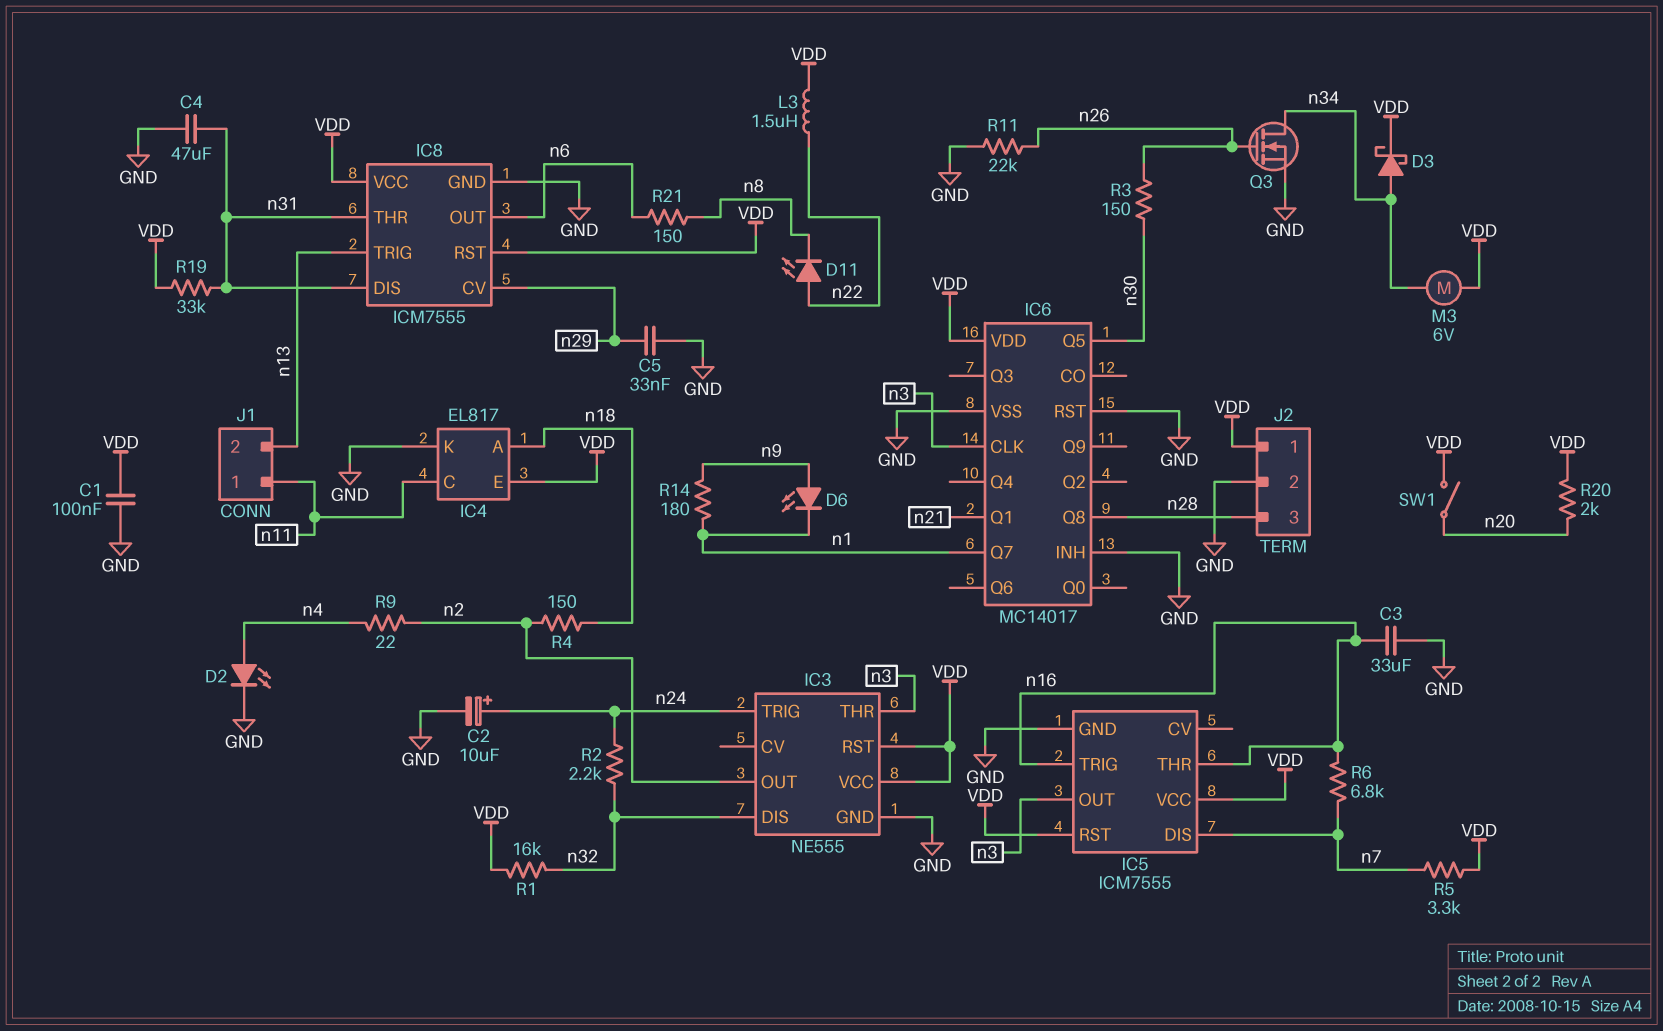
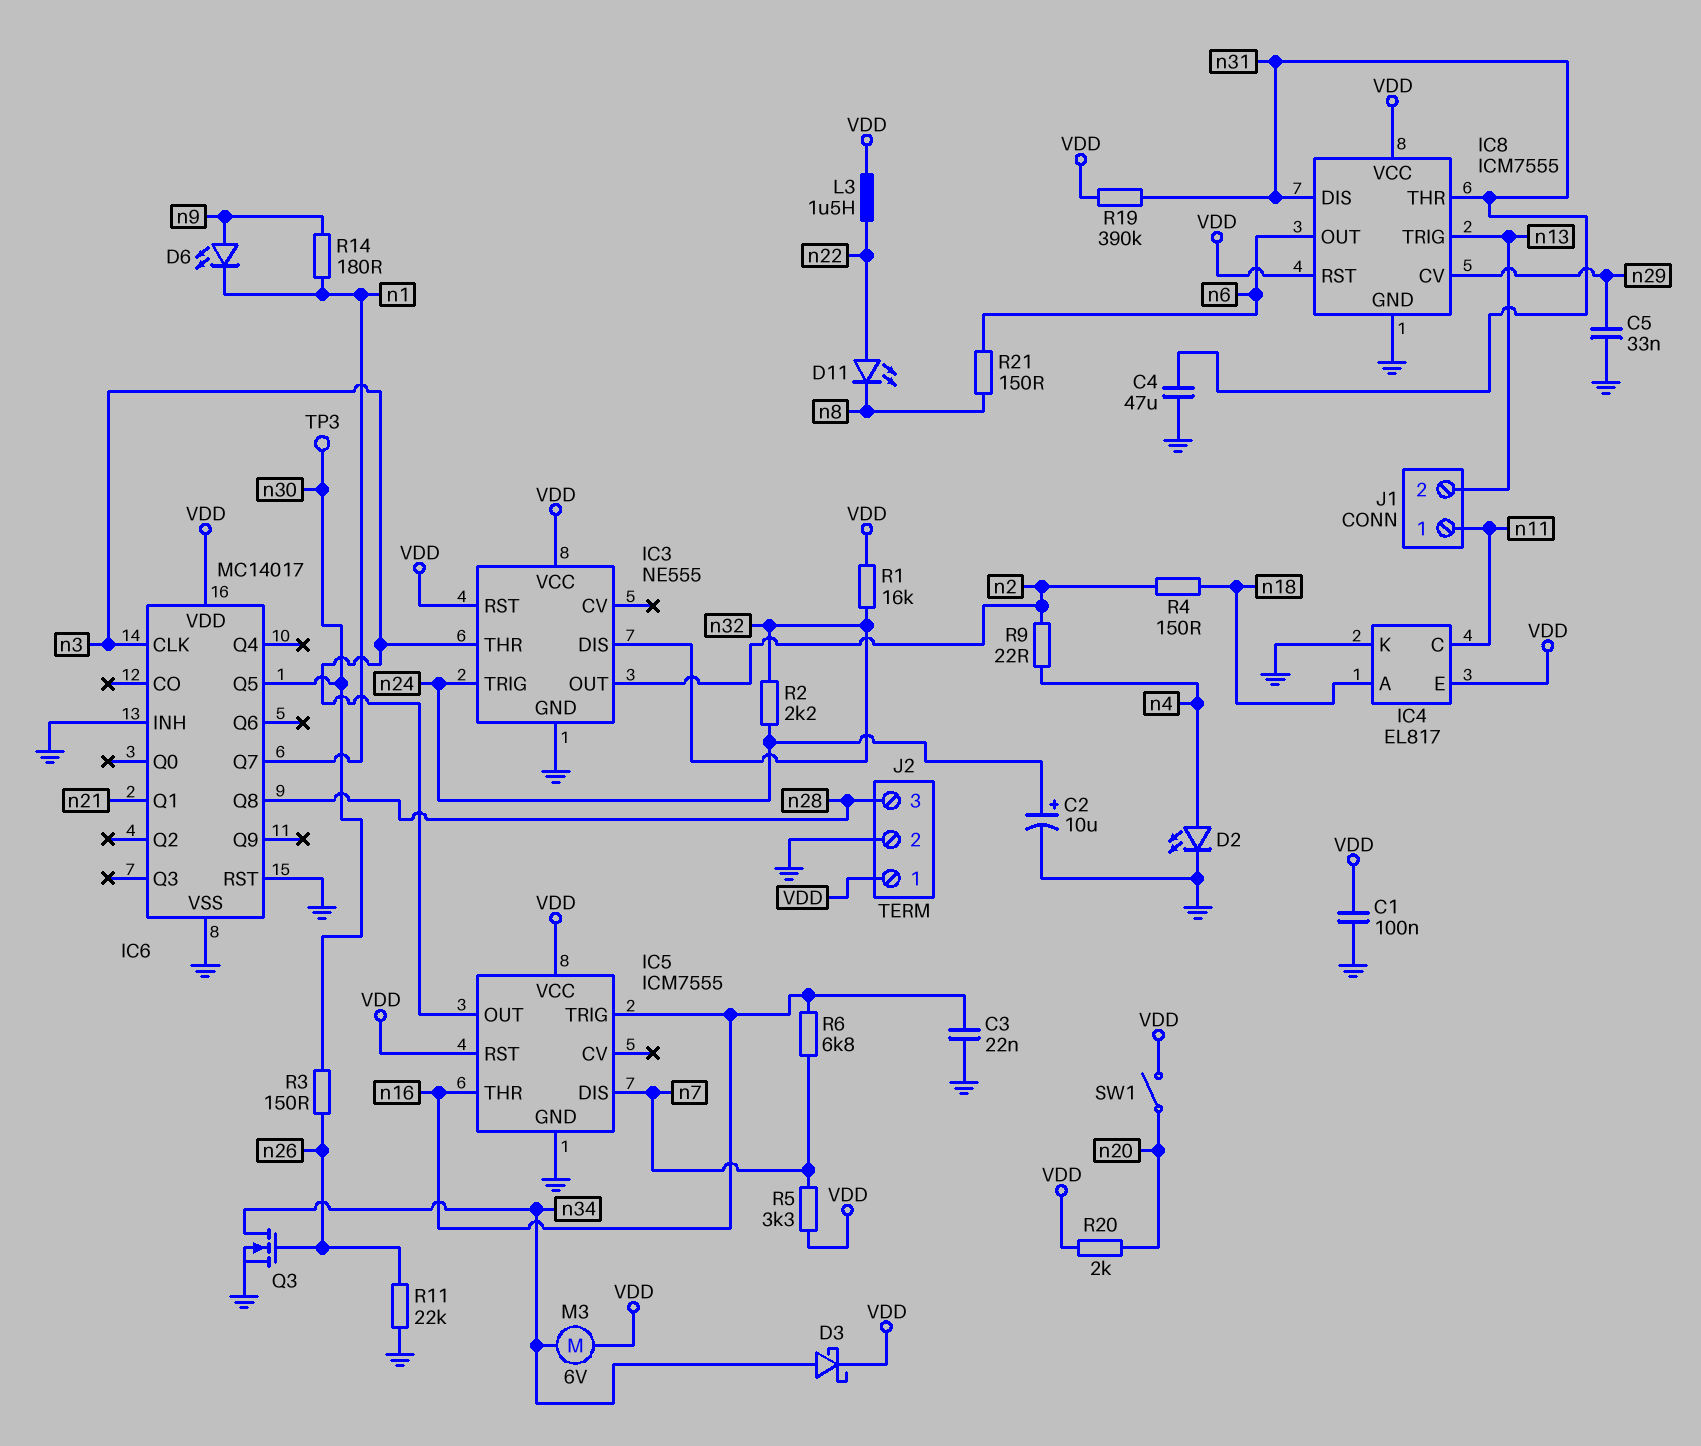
C3: 33uF (GND, n16) -> 22nF (GND, n16)
R19: 33k (VDD, n31) -> 390k (VDD, n31)
TP3: none -> test point (n30)

